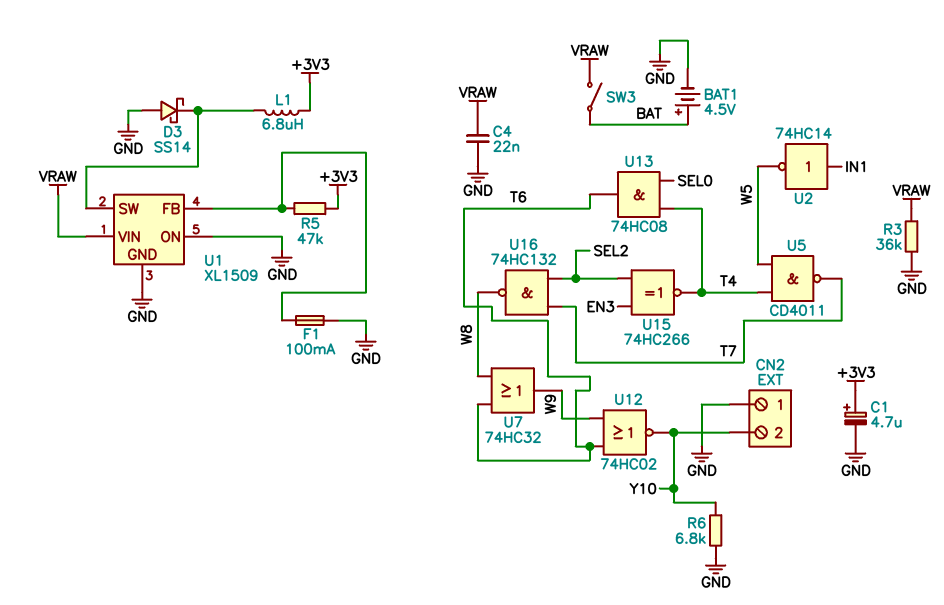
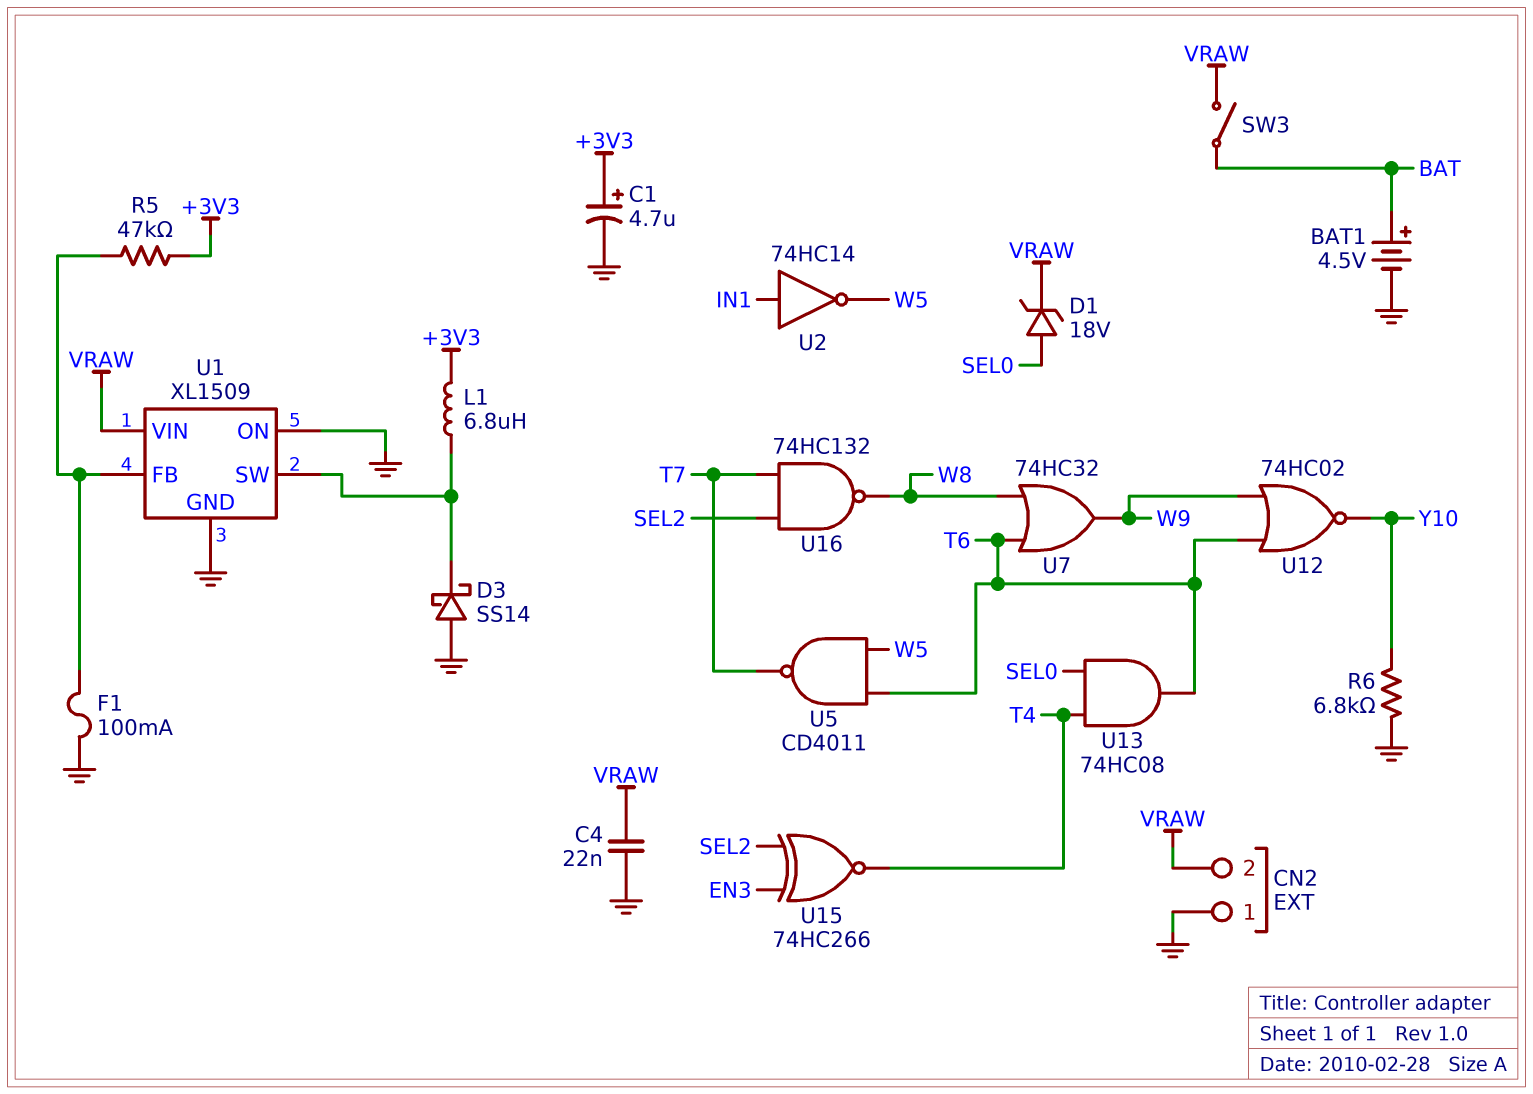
CN2 pin 2: Y10 -> VRAW
D1: none -> zener 18V (A SEL0, K VRAW)
R3: 36k (GND, VRAW) -> none
U5: NAND CD4011 (in T4, in W5, out T7) -> NAND CD4011 (in T6, in W5, out T7)

